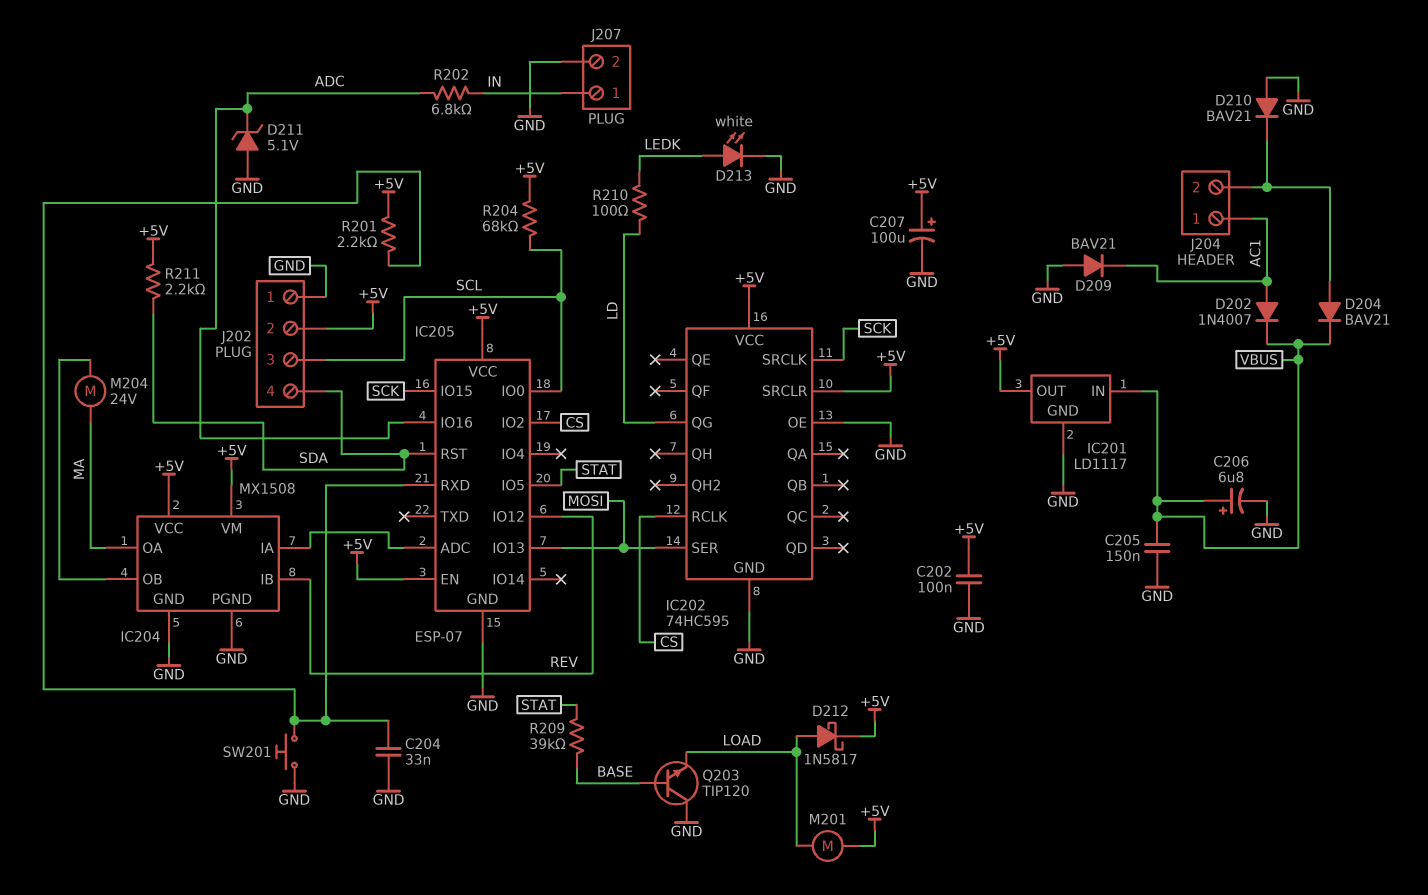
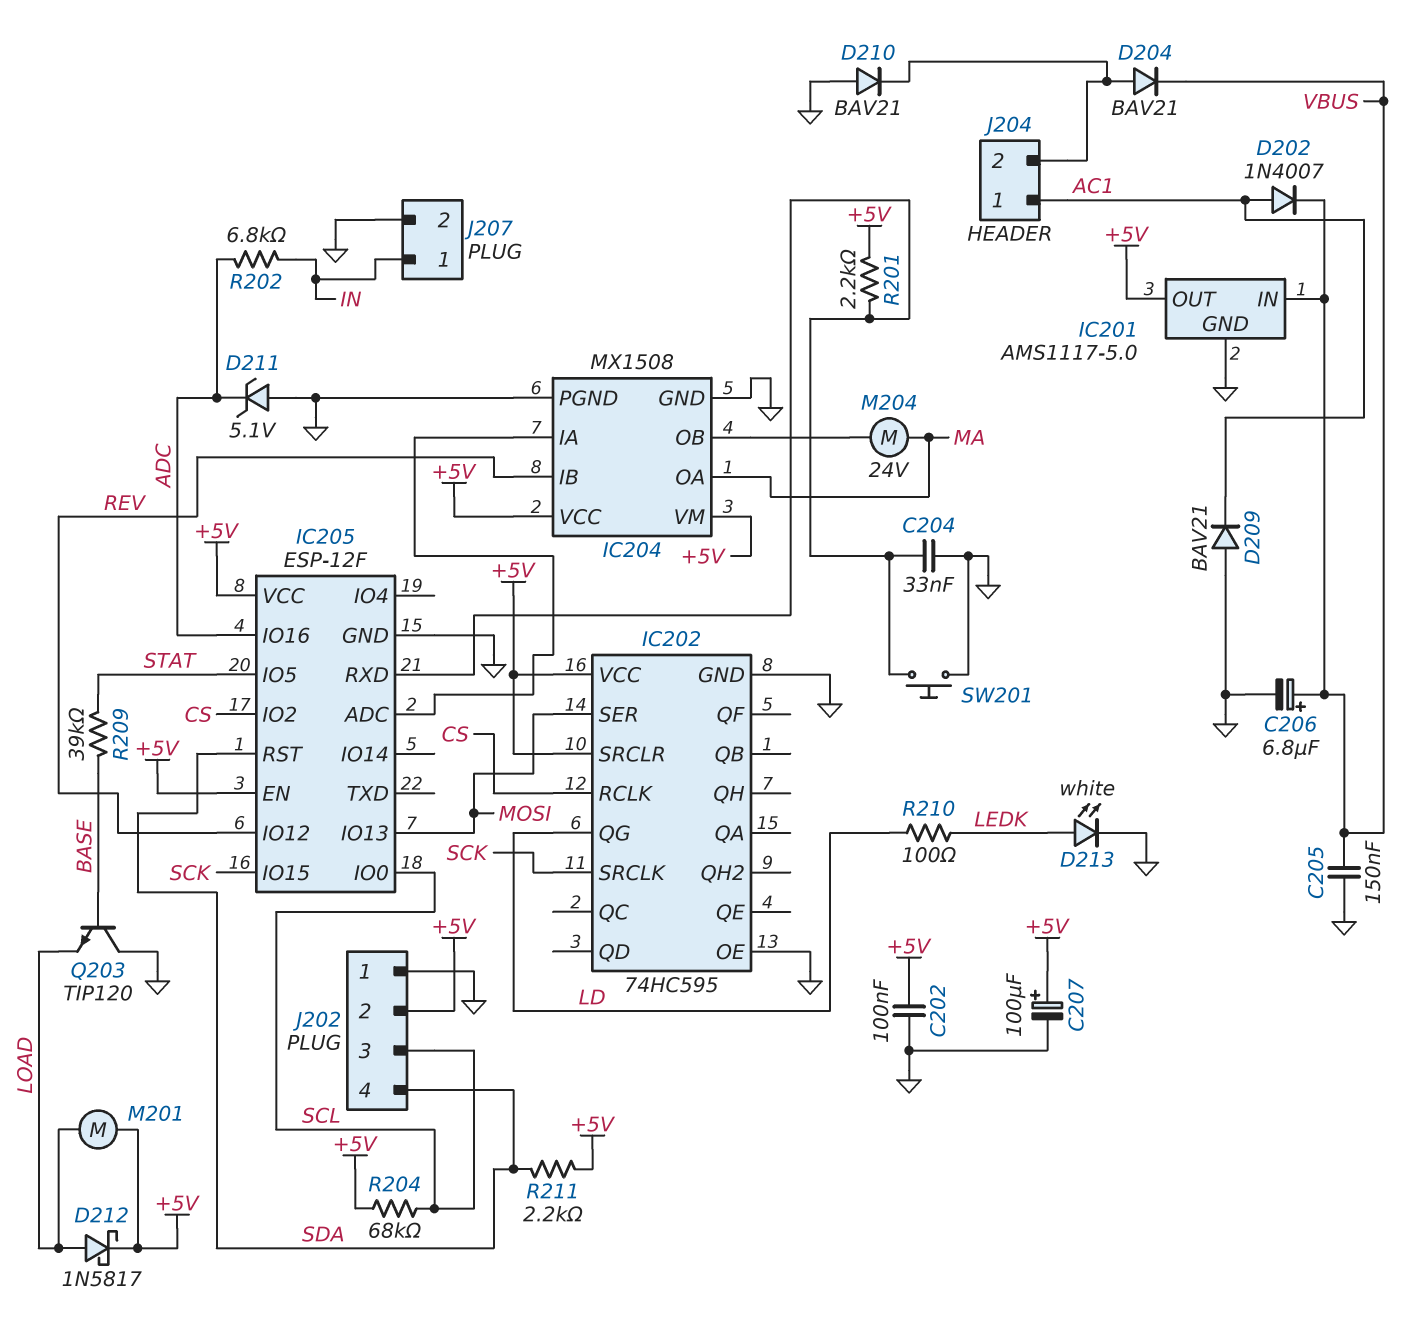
IC201: LD1117 -> AMS1117-5.0
IC205: ESP-07 -> ESP-12F

